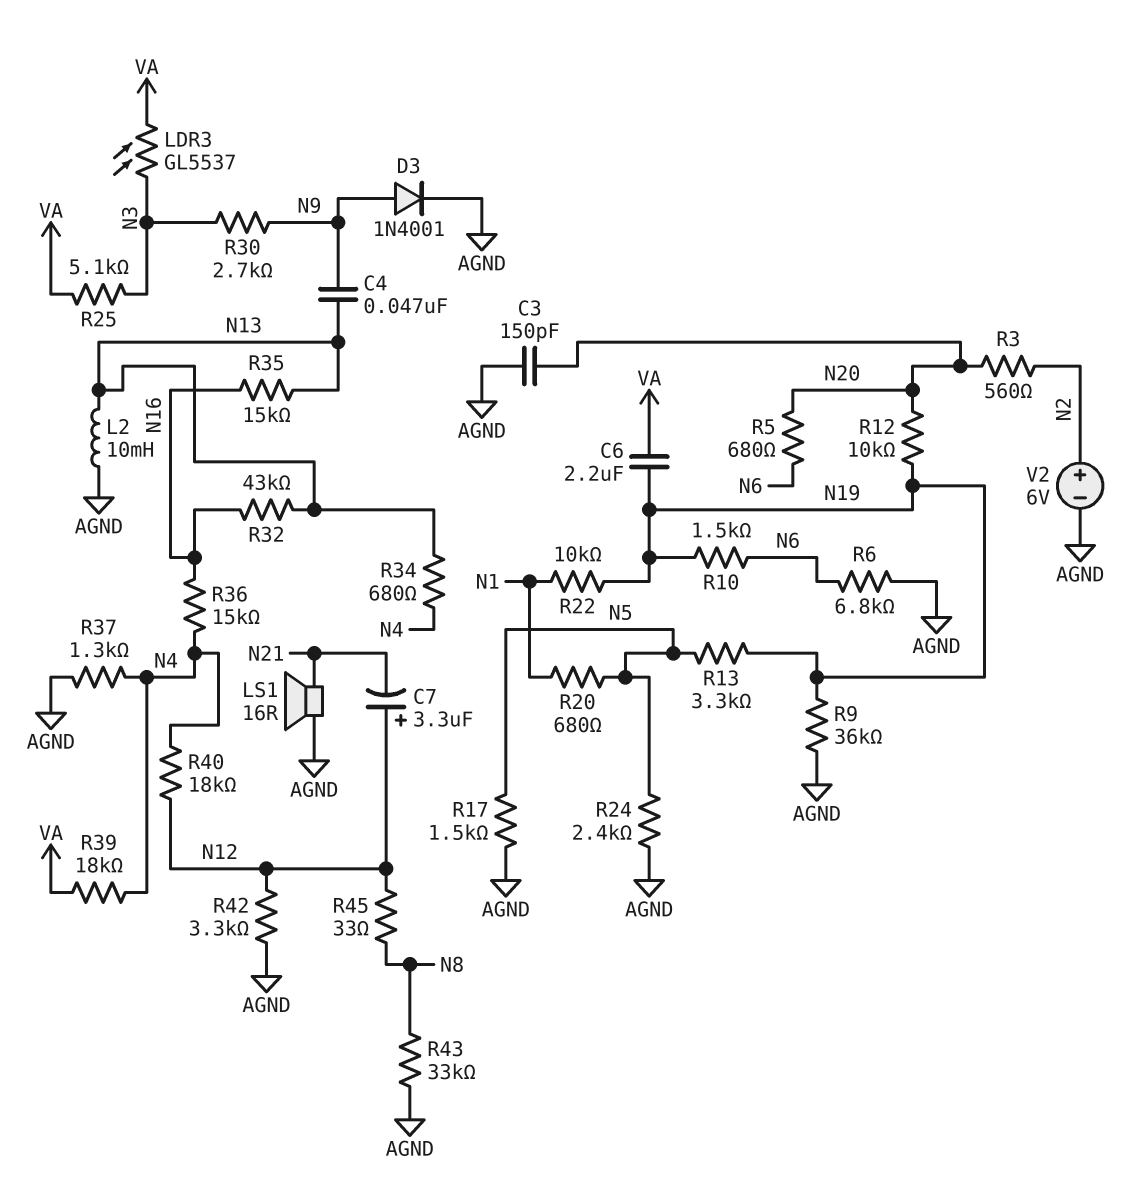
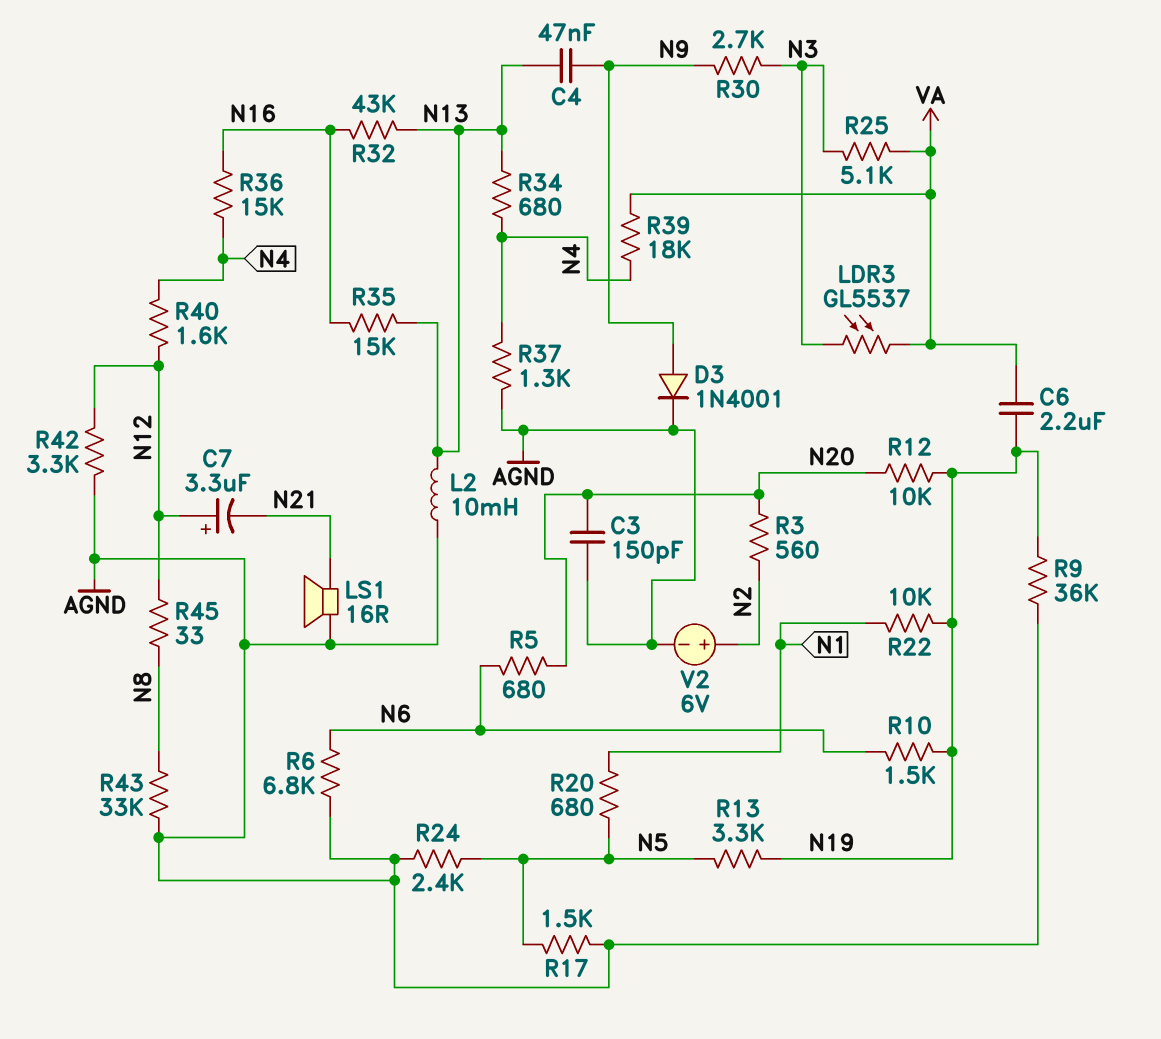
R40: 18k (N4, N12) -> 1.6k (N4, N12)

